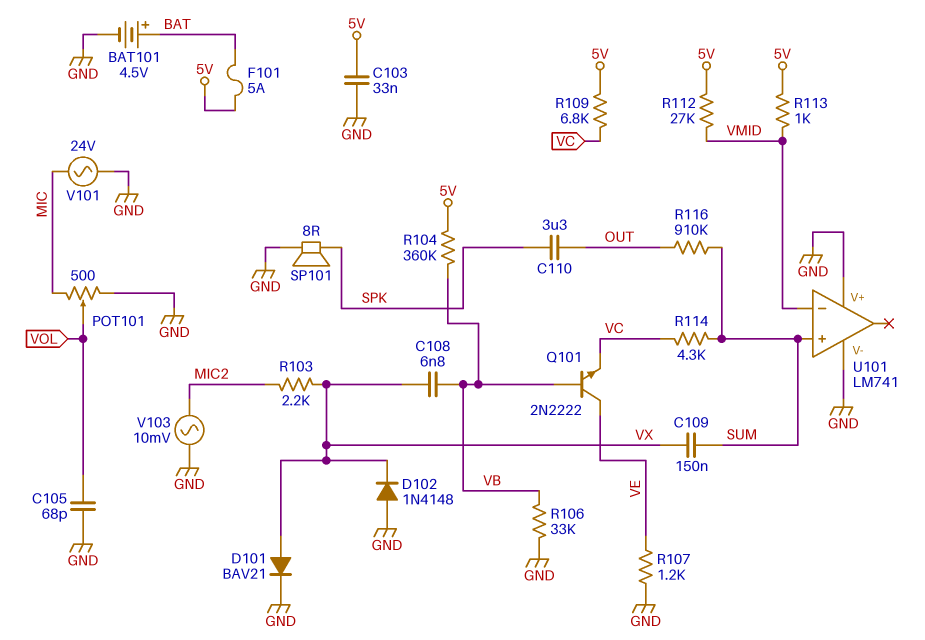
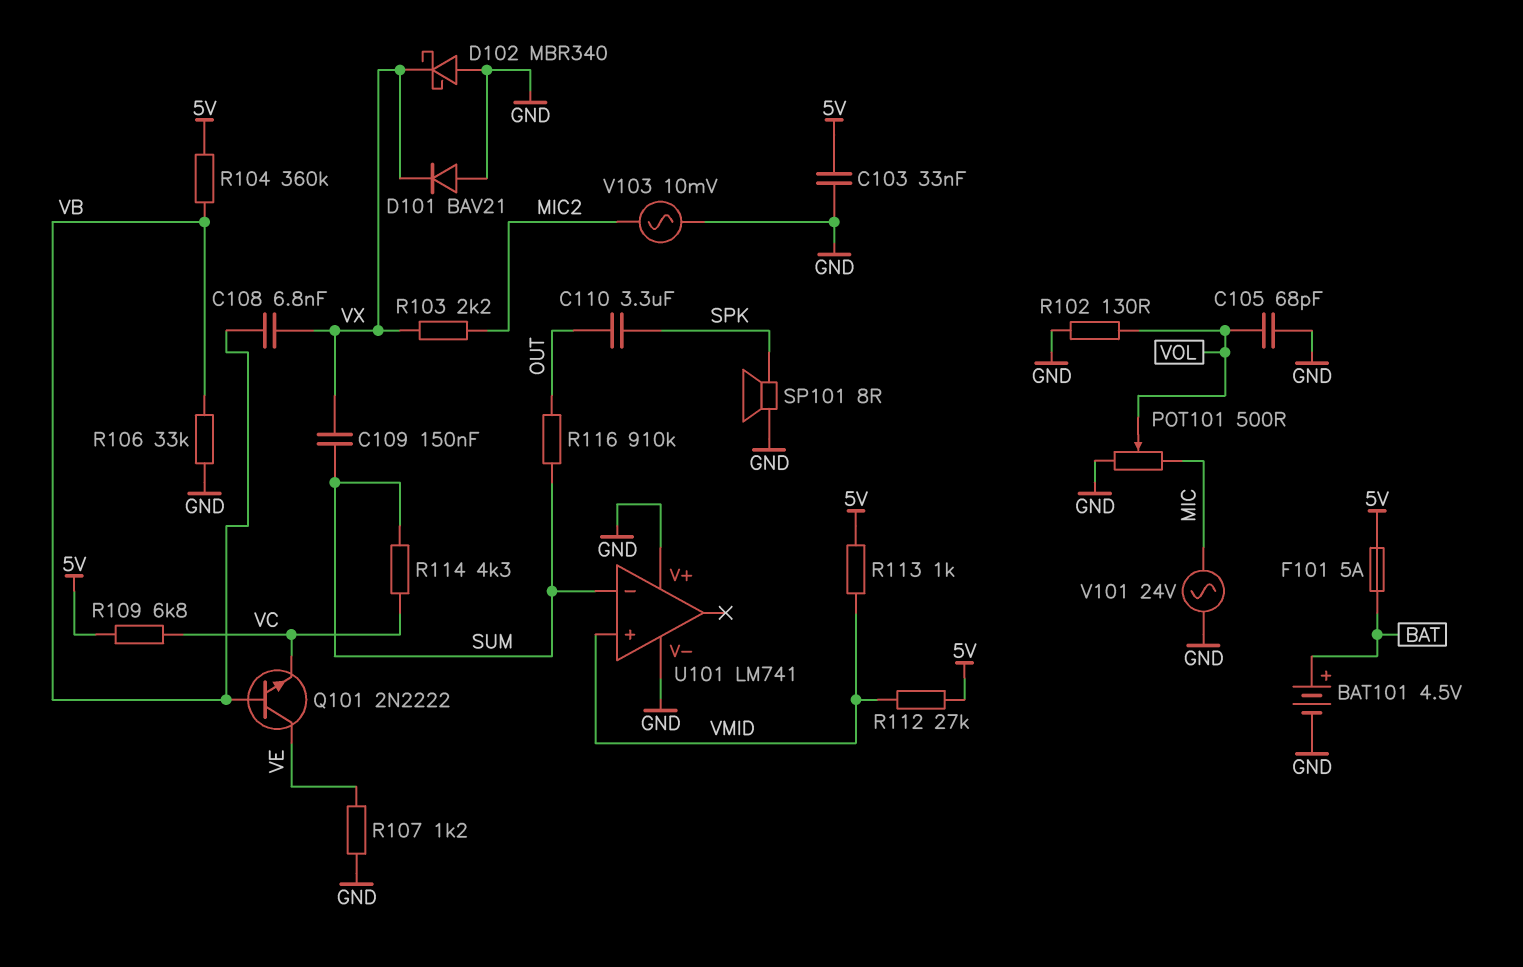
D101: diode BAV21 (A VX, K GND) -> diode BAV21 (A GND, K VX)
D102: diode 1N4148 (A GND, K VX) -> schottky MBR340 (A GND, K VX)
R102: none -> 130 (GND, VOL)
U101 pin in+: SUM -> VMID
U101 pin in-: VMID -> SUM

